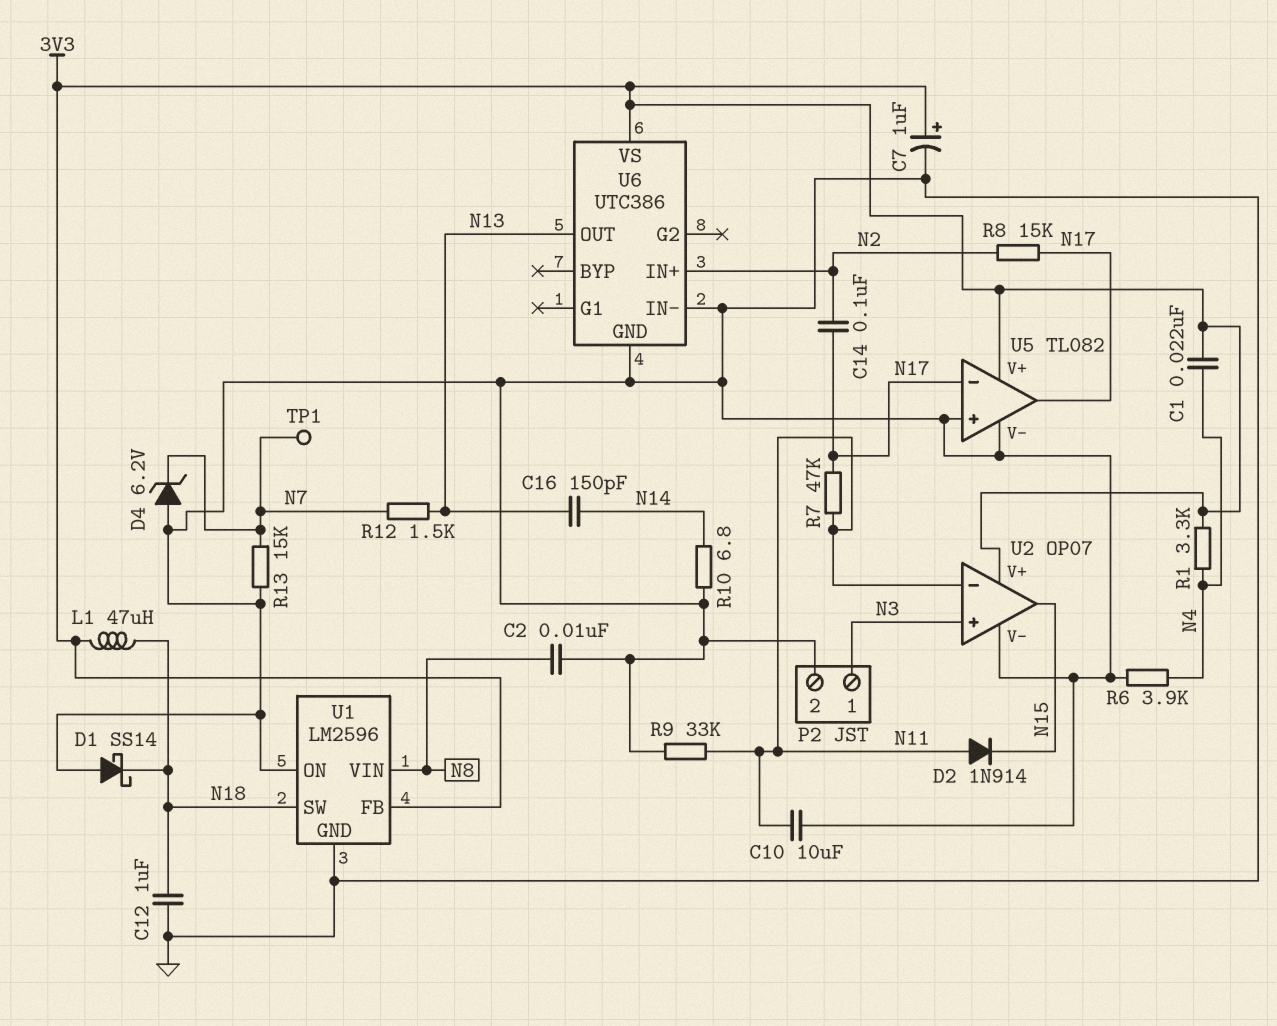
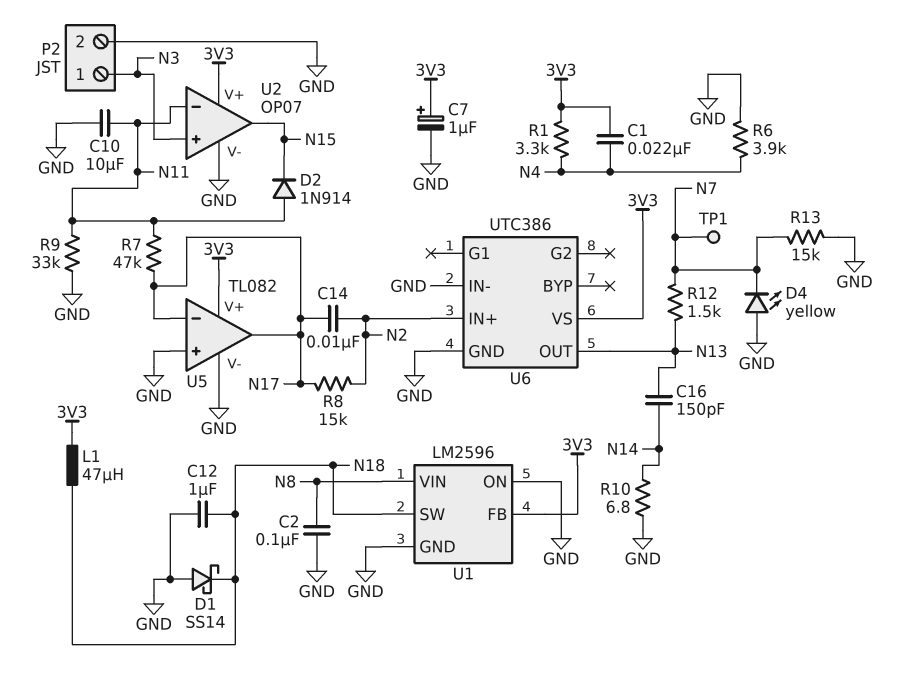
C2: 10nF (GND, N8) -> 100nF (GND, N8)
C14: 100nF (N2, N17) -> 10nF (N2, N17)
D4: zener 6.2V (A GND, K N7) -> LED yellow (A GND, K N7)

